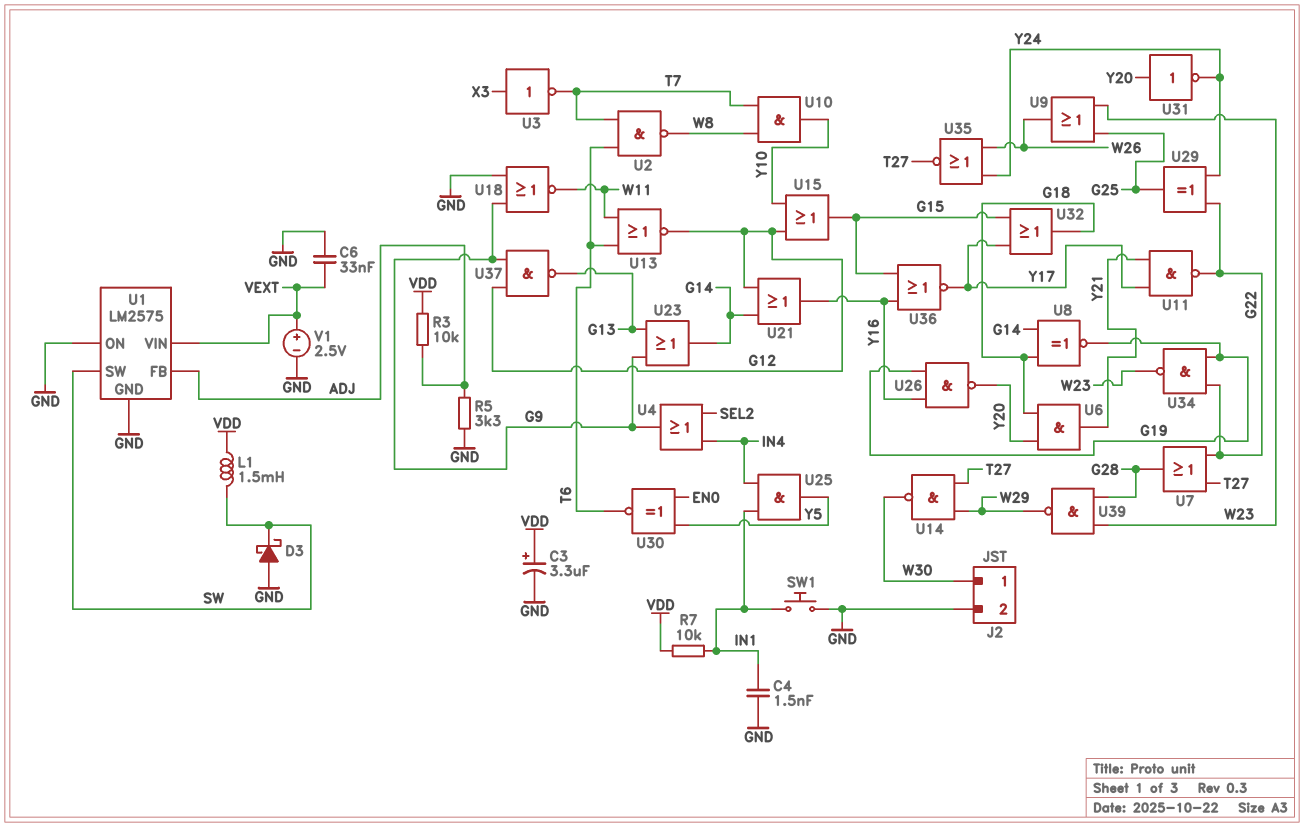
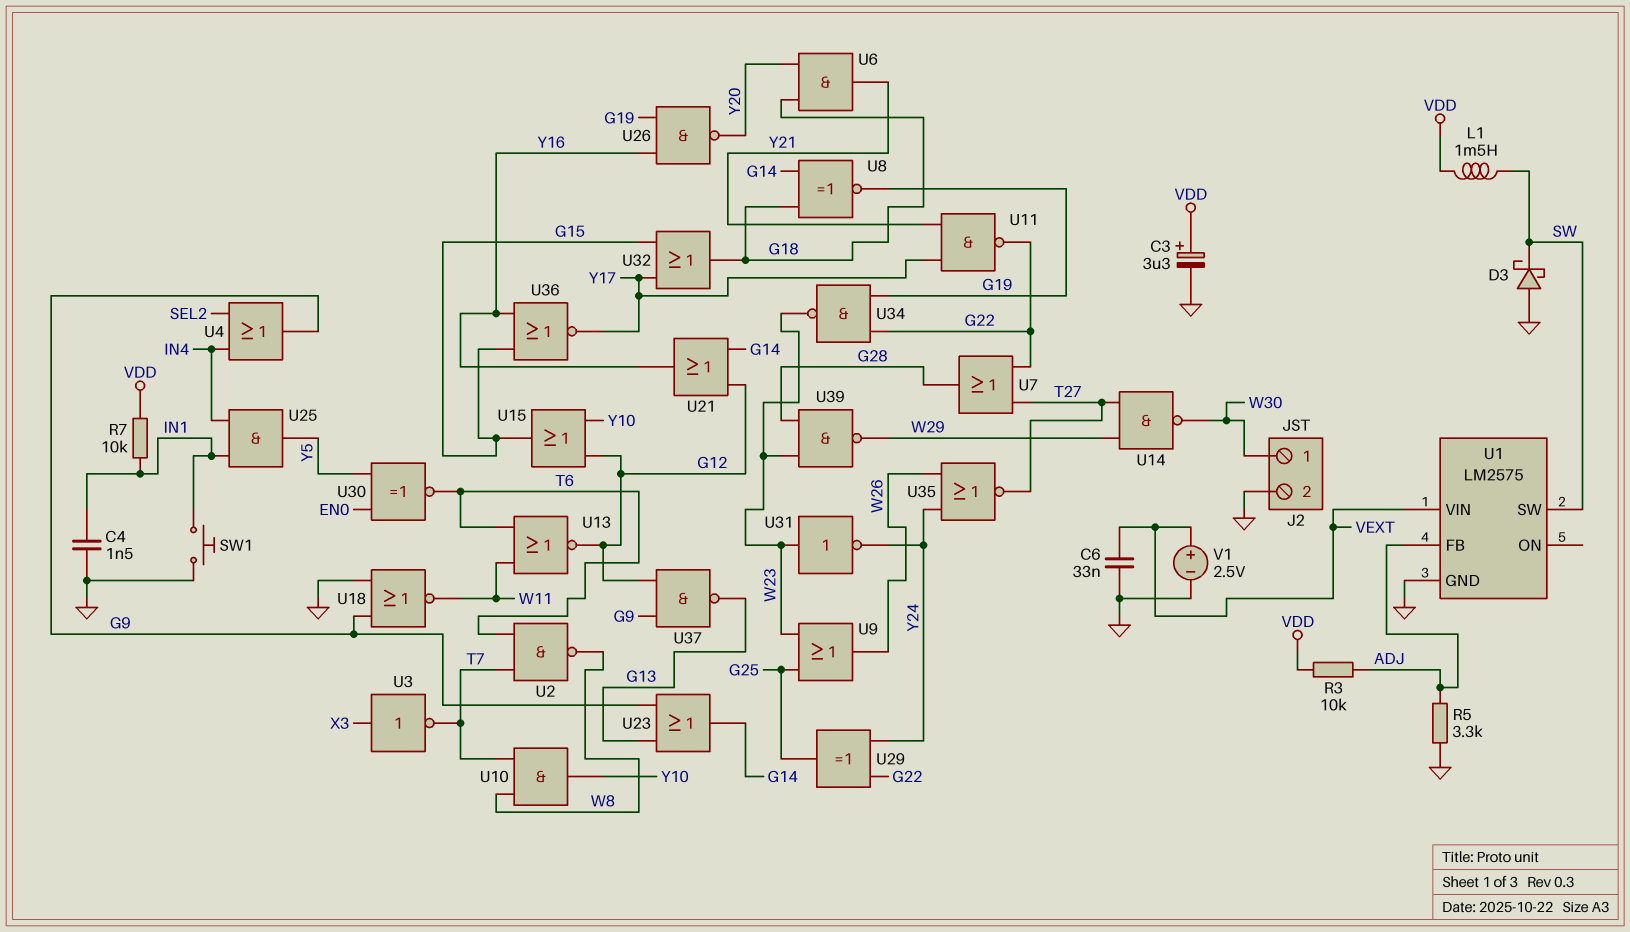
U1 pin ON: GND -> none
U31: NOT (in Y20, out Y24) -> NOT (in W23, out Y24)

